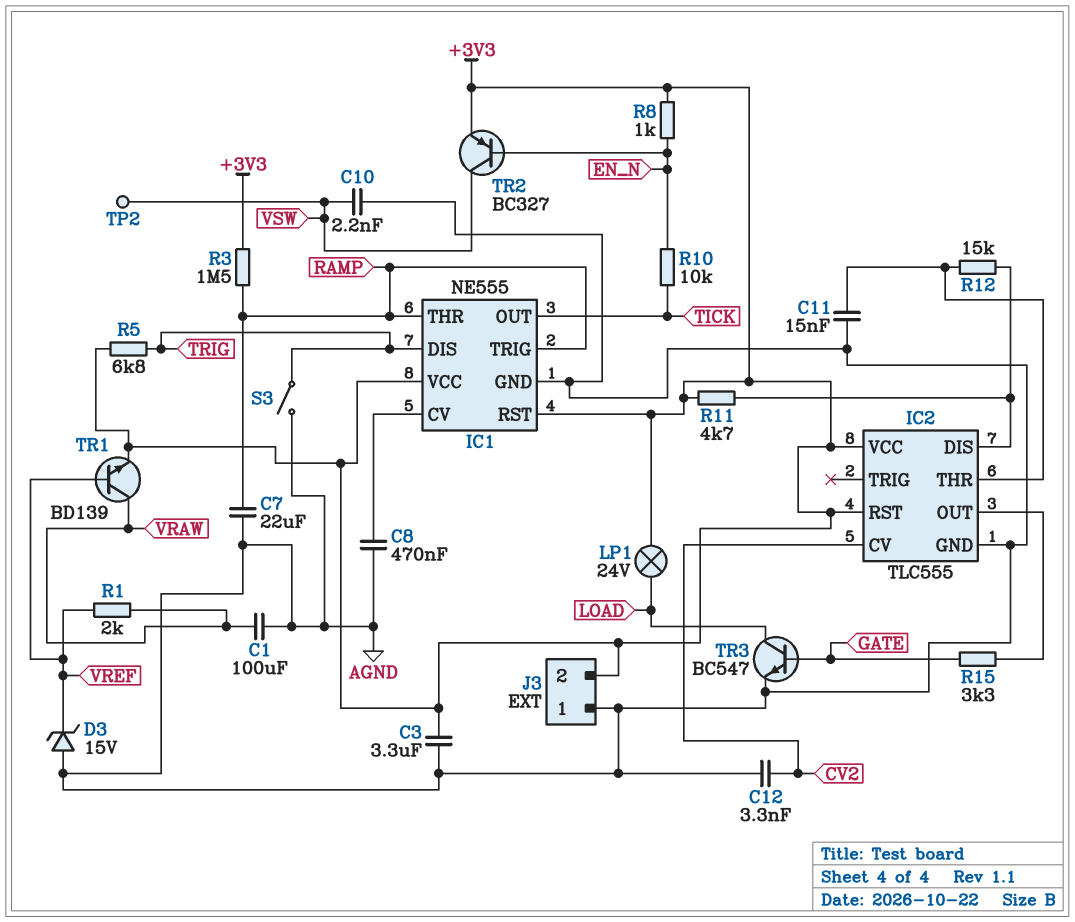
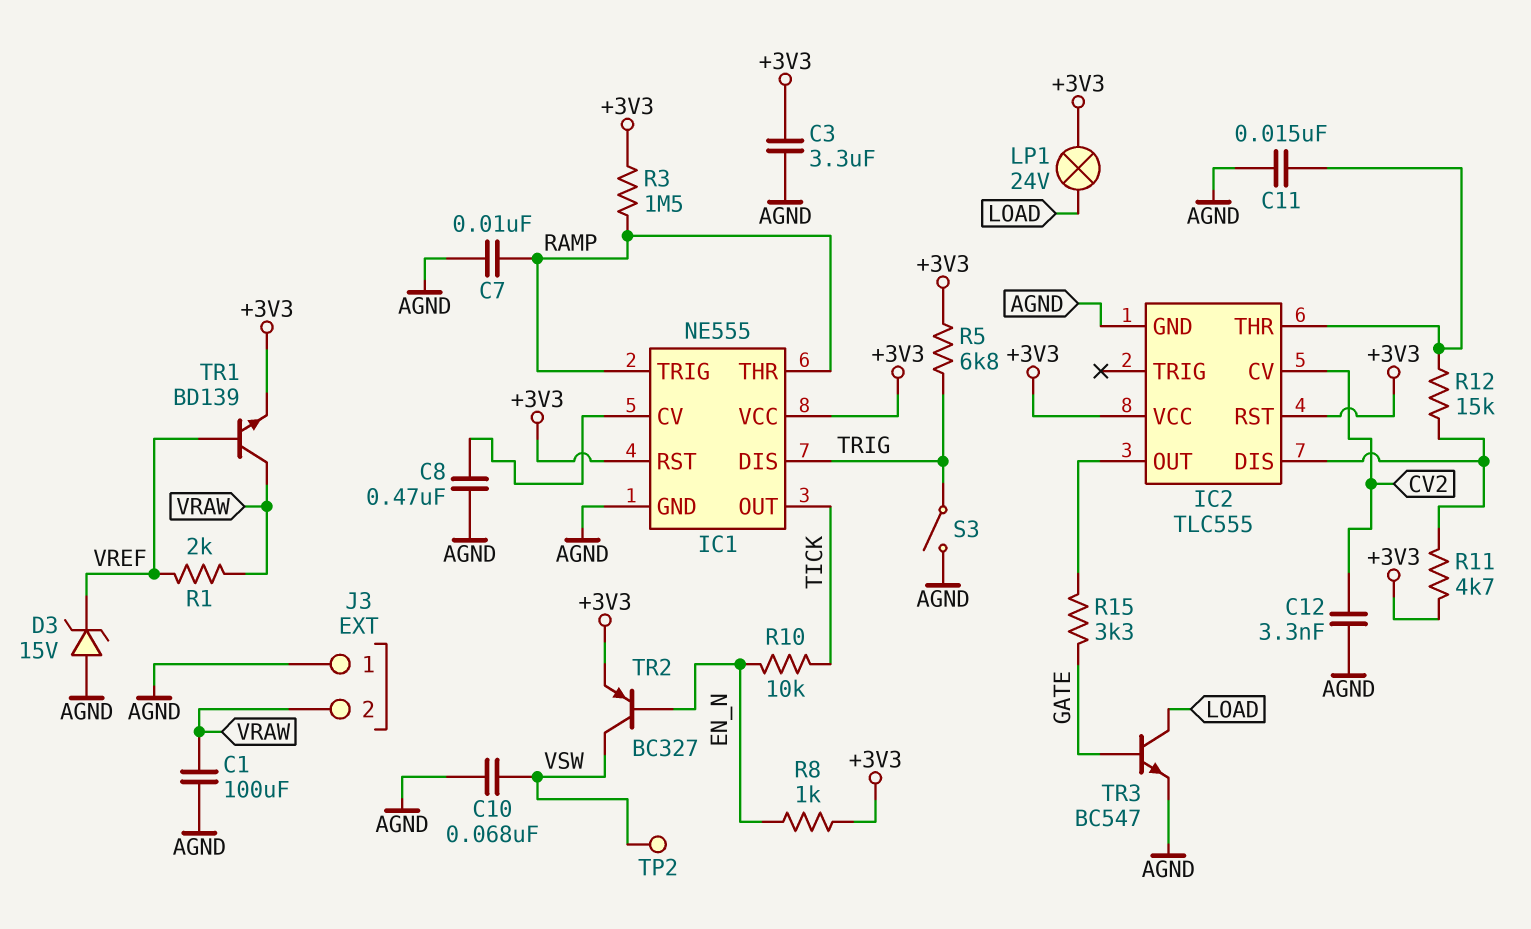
C7: 22uF (AGND, RAMP) -> 10nF (AGND, RAMP)
C10: 2.2nF (AGND, VSW) -> 68nF (AGND, VSW)
J3 pin 2: +3V3 -> VRAW

